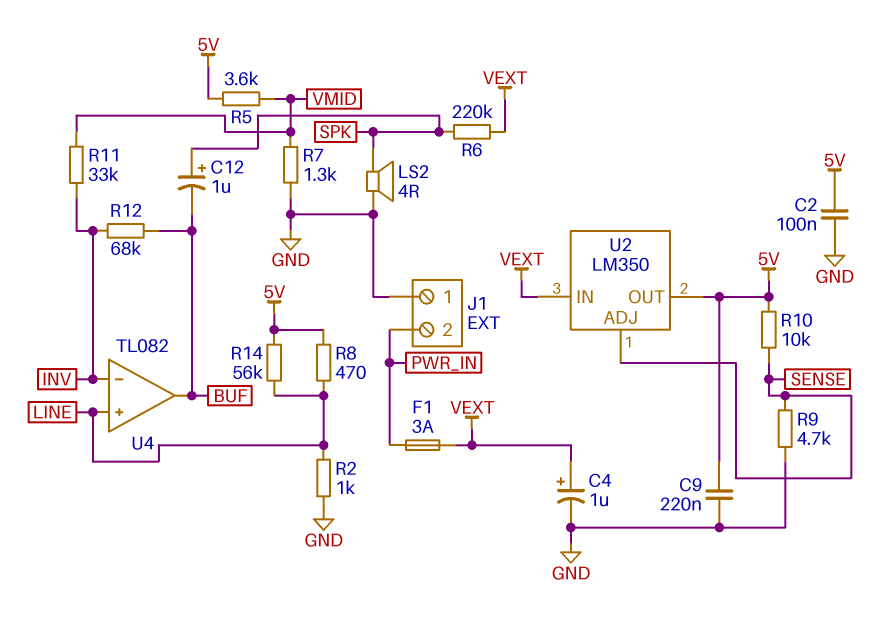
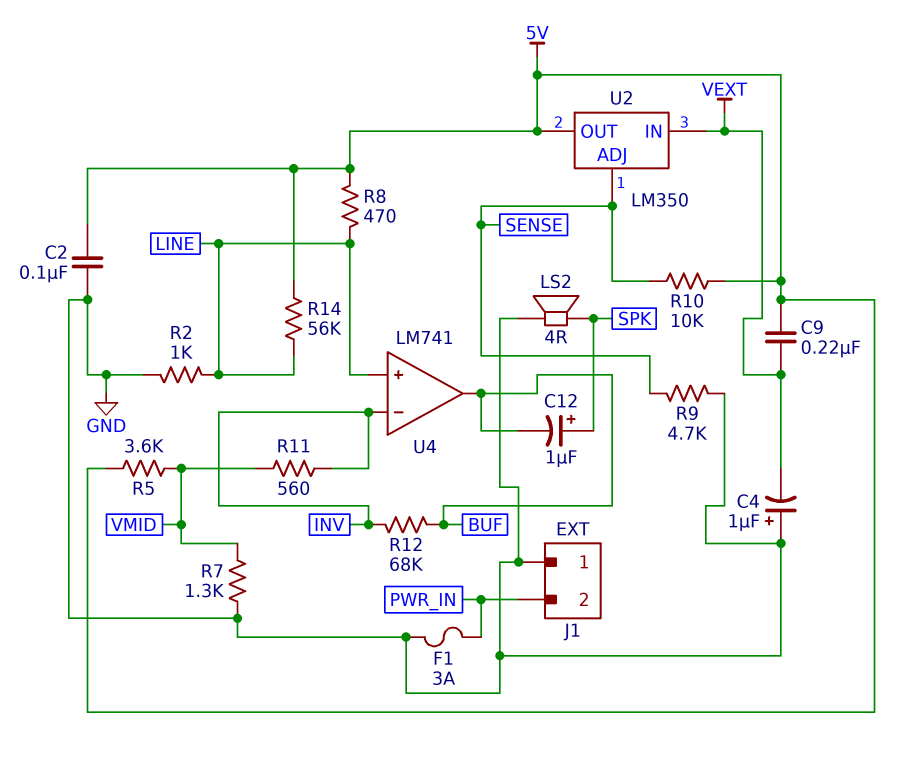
C4: 1uF (plus VEXT, minus GND) -> 1uF (plus GND, minus VEXT)
C9: 220nF (5V, GND) -> 220nF (5V, VEXT)
F1: 3A (PWR_IN, VEXT) -> 3A (GND, PWR_IN)
R6: 220k (SPK, VEXT) -> none
R11: 33k (INV, VMID) -> 560 (INV, VMID)
U4: TL082 -> LM741

